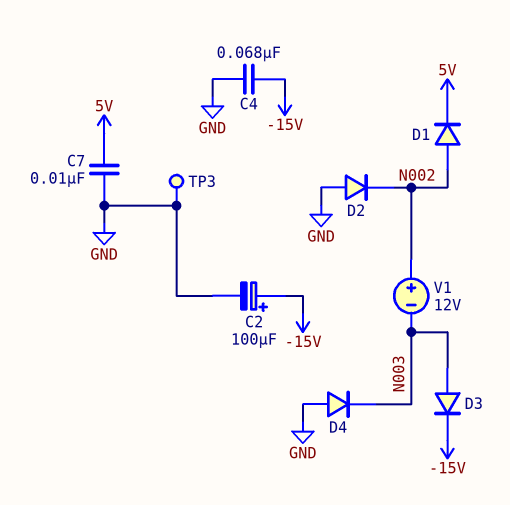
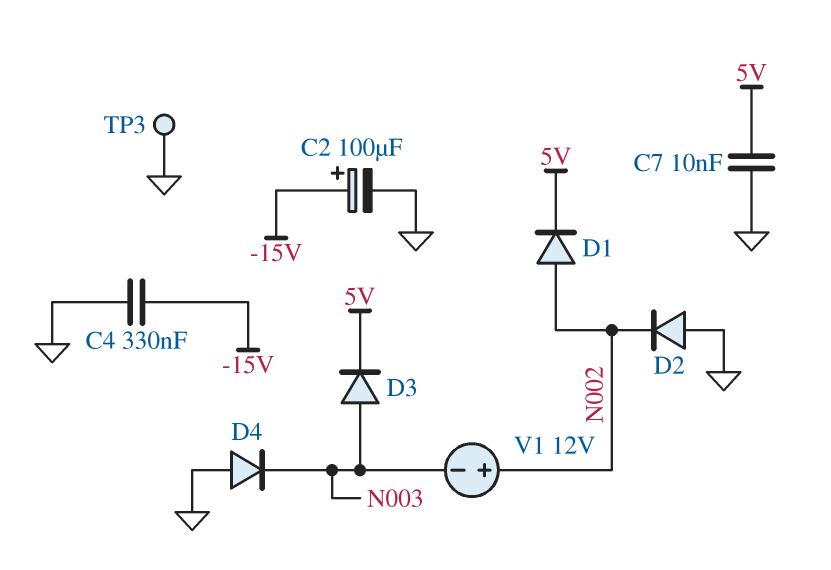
C4: 68nF (-15V, GND) -> 330nF (-15V, GND)
D3: diode (A N003, K -15V) -> diode (A N003, K 5V)

